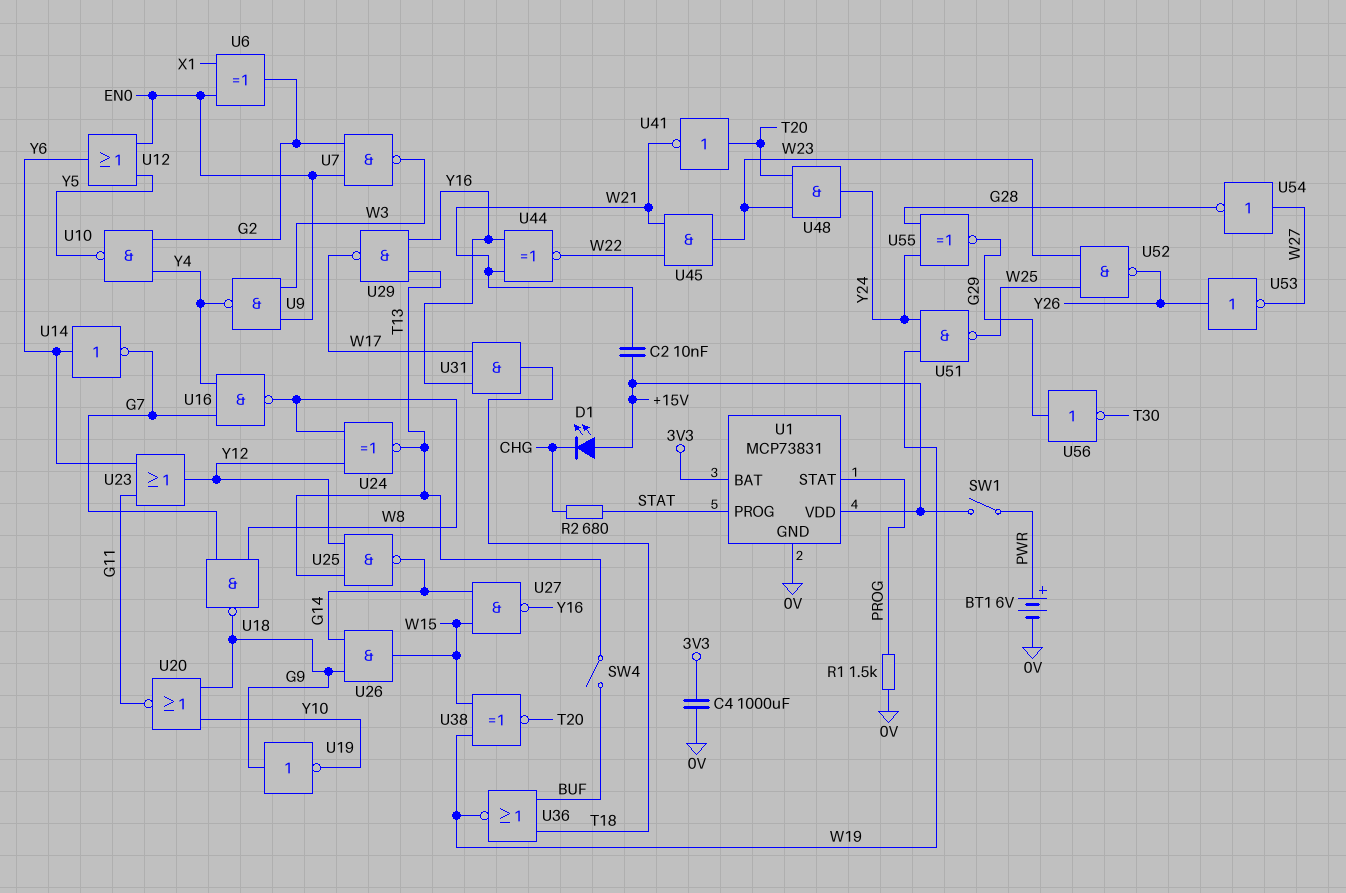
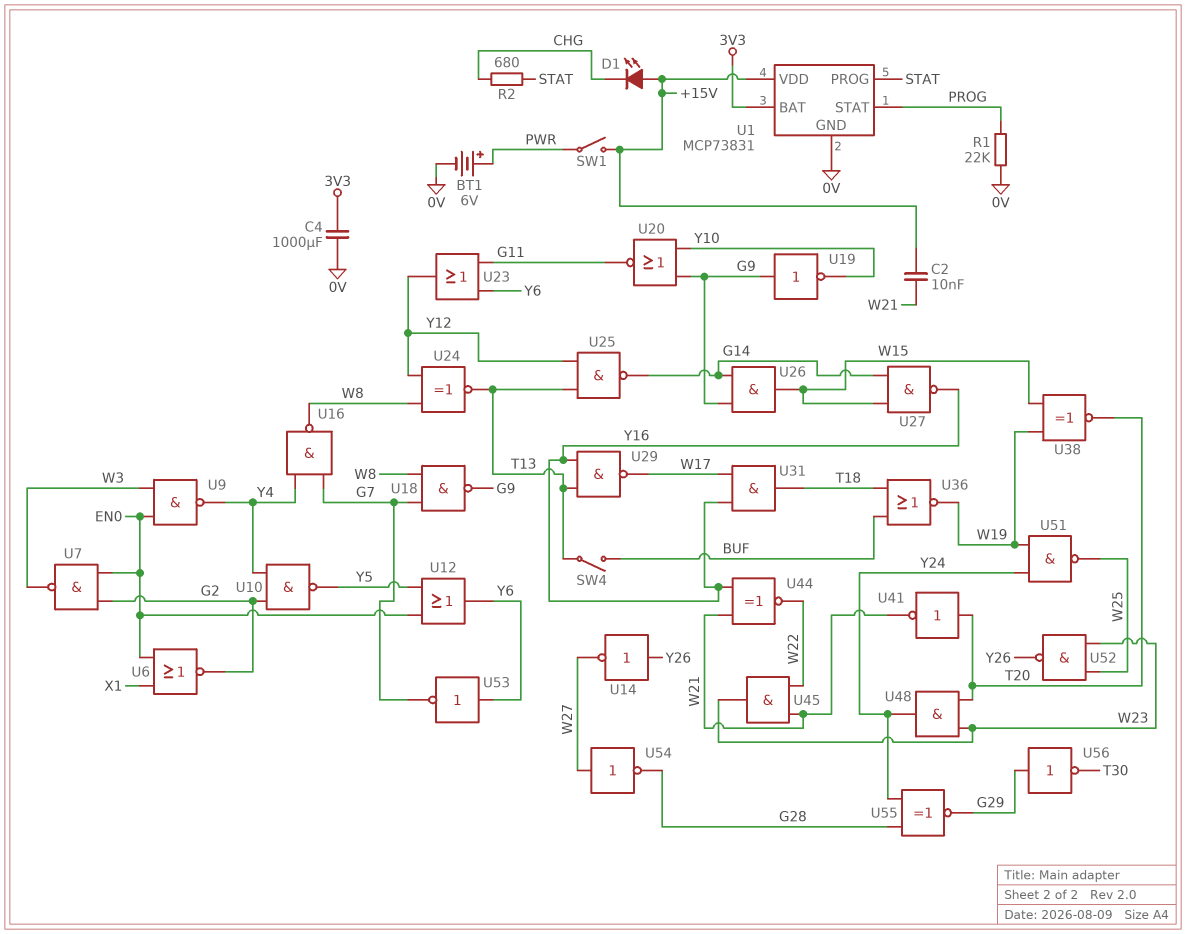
R1: 1.5k (0V, PROG) -> 22k (0V, PROG)
U6: XOR (in EN0, in X1, out G2) -> NOR (in EN0, in X1, out G2)
U14: NOT (in Y6, out G7) -> NOT (in Y26, out W27)
U53: NOT (in Y26, out W27) -> NOT (in Y6, out G7)

